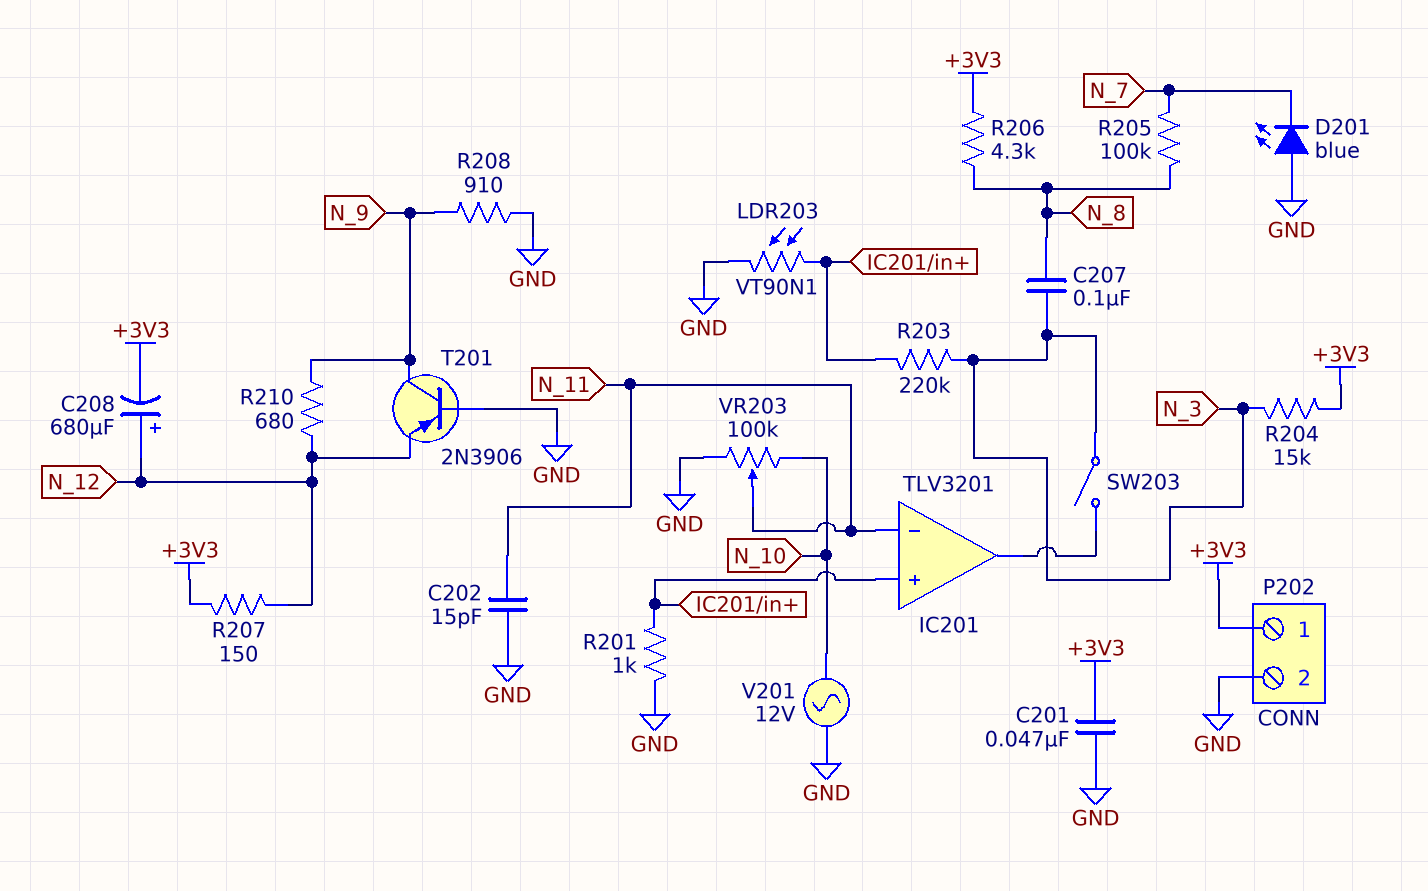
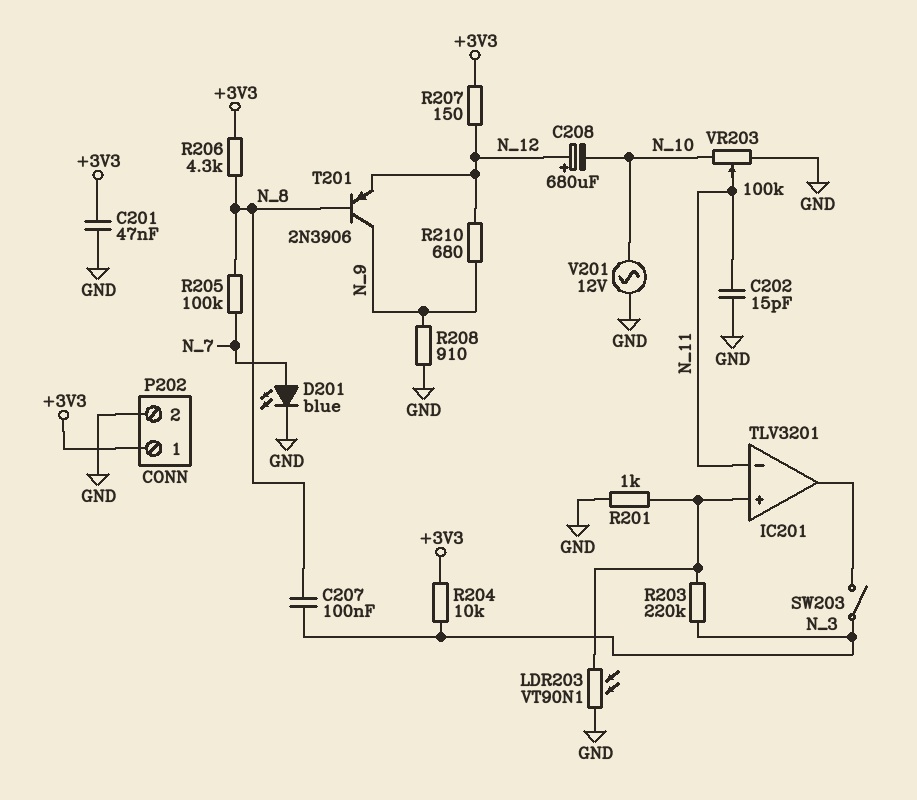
C208: 680uF (plus N_12, minus +3V3) -> 680uF (plus N_12, minus N_10)
D201: LED blue (A GND, K N_7) -> LED blue (A N_7, K GND)
R204: 15k (+3V3, N_3) -> 10k (+3V3, N_3)
T201: PNP 2N3906 (B GND, C N_9, E N_12) -> PNP 2N3906 (B N_8, C N_9, E N_12)

